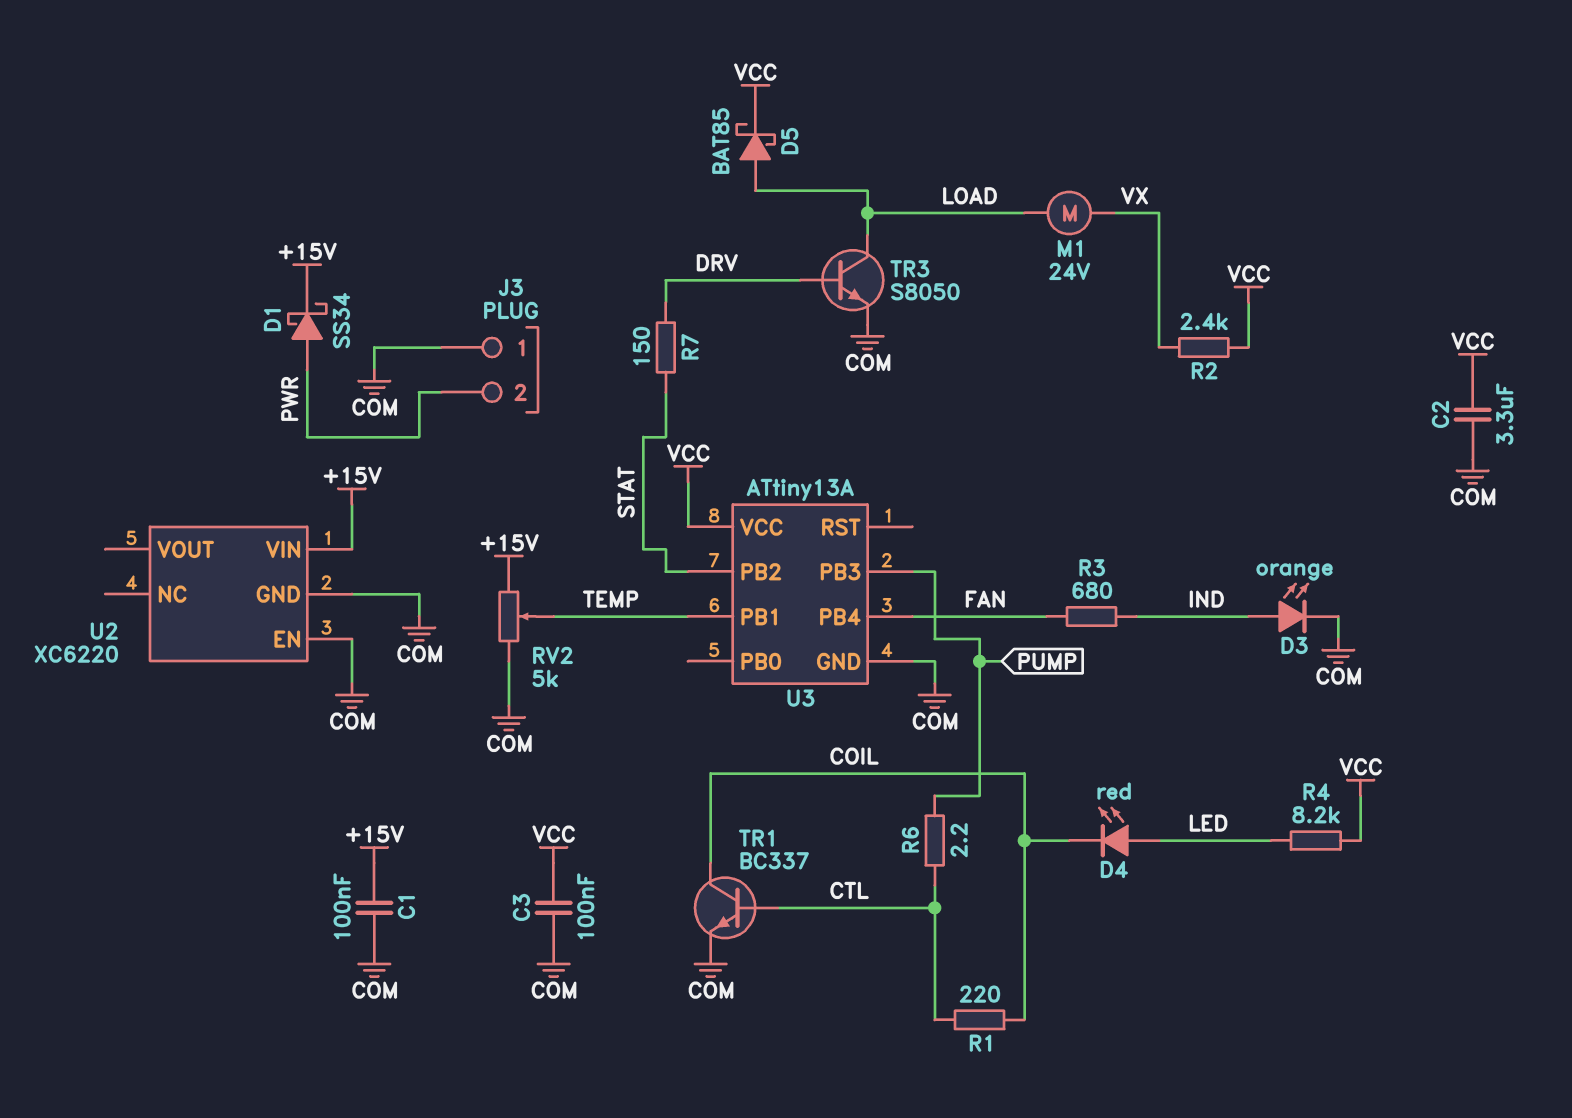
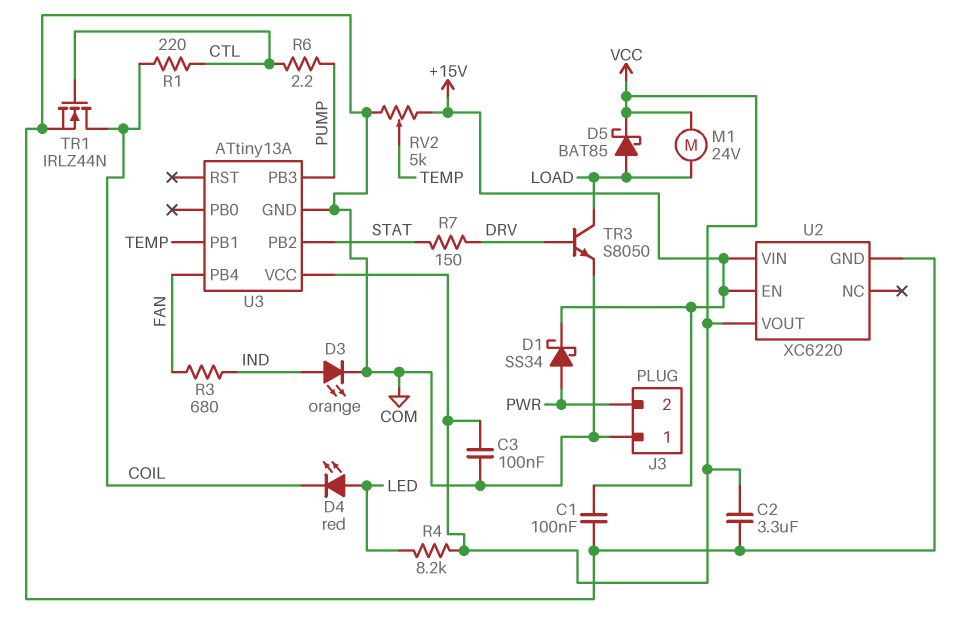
M1: motor 24V (LOAD, VX) -> motor 24V (LOAD, VCC)
R2: 2.4k (VCC, VX) -> none
TR1: NPN BC337 (B CTL, C COIL, E COM) -> NMOS IRLZ44N (G CTL, D COIL, S COM)
U2 pin EN: COM -> +15V
U2 pin VOUT: none -> VCC

